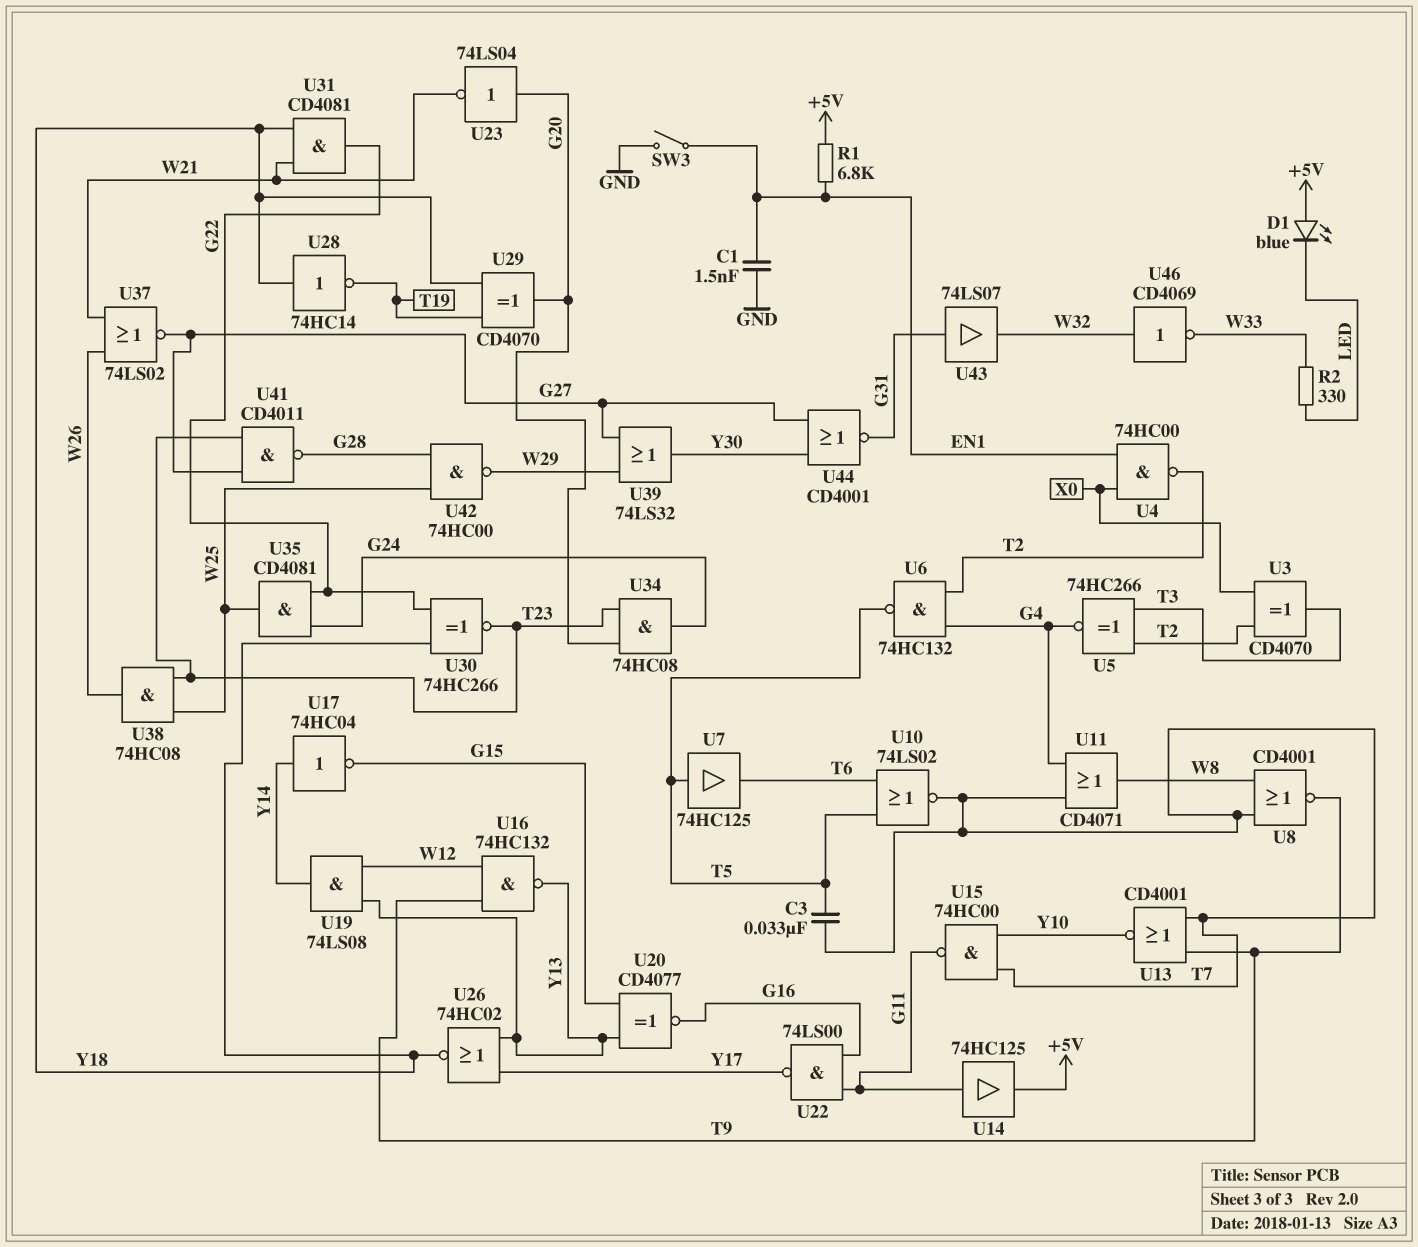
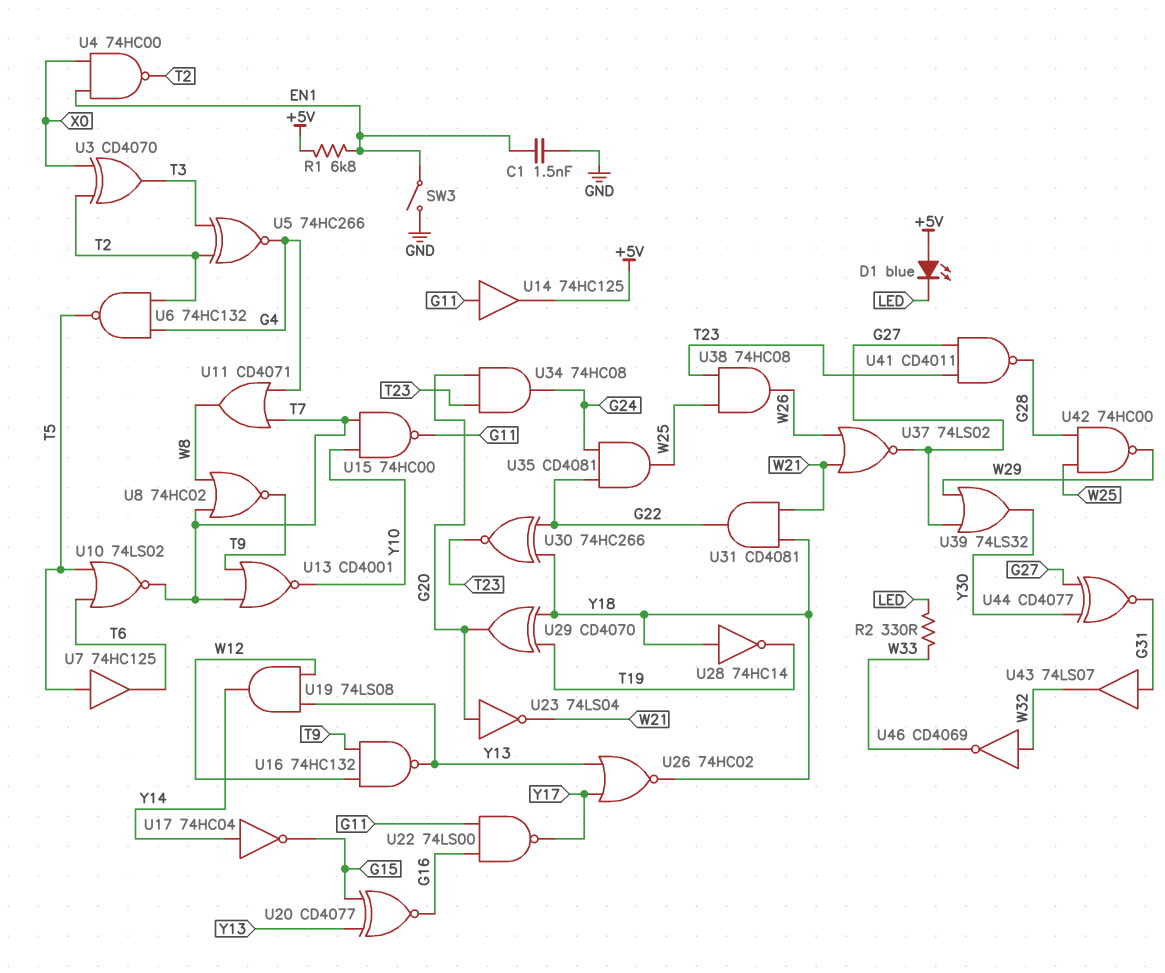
C3: 33nF (T5, T7) -> none
U8: NOR CD4001 (in T7, in W8, out T9) -> NOR 74HC02 (in T7, in W8, out T9)
U44: NOR CD4001 (in G27, in Y30, out G31) -> XNOR CD4077 (in G27, in Y30, out G31)

